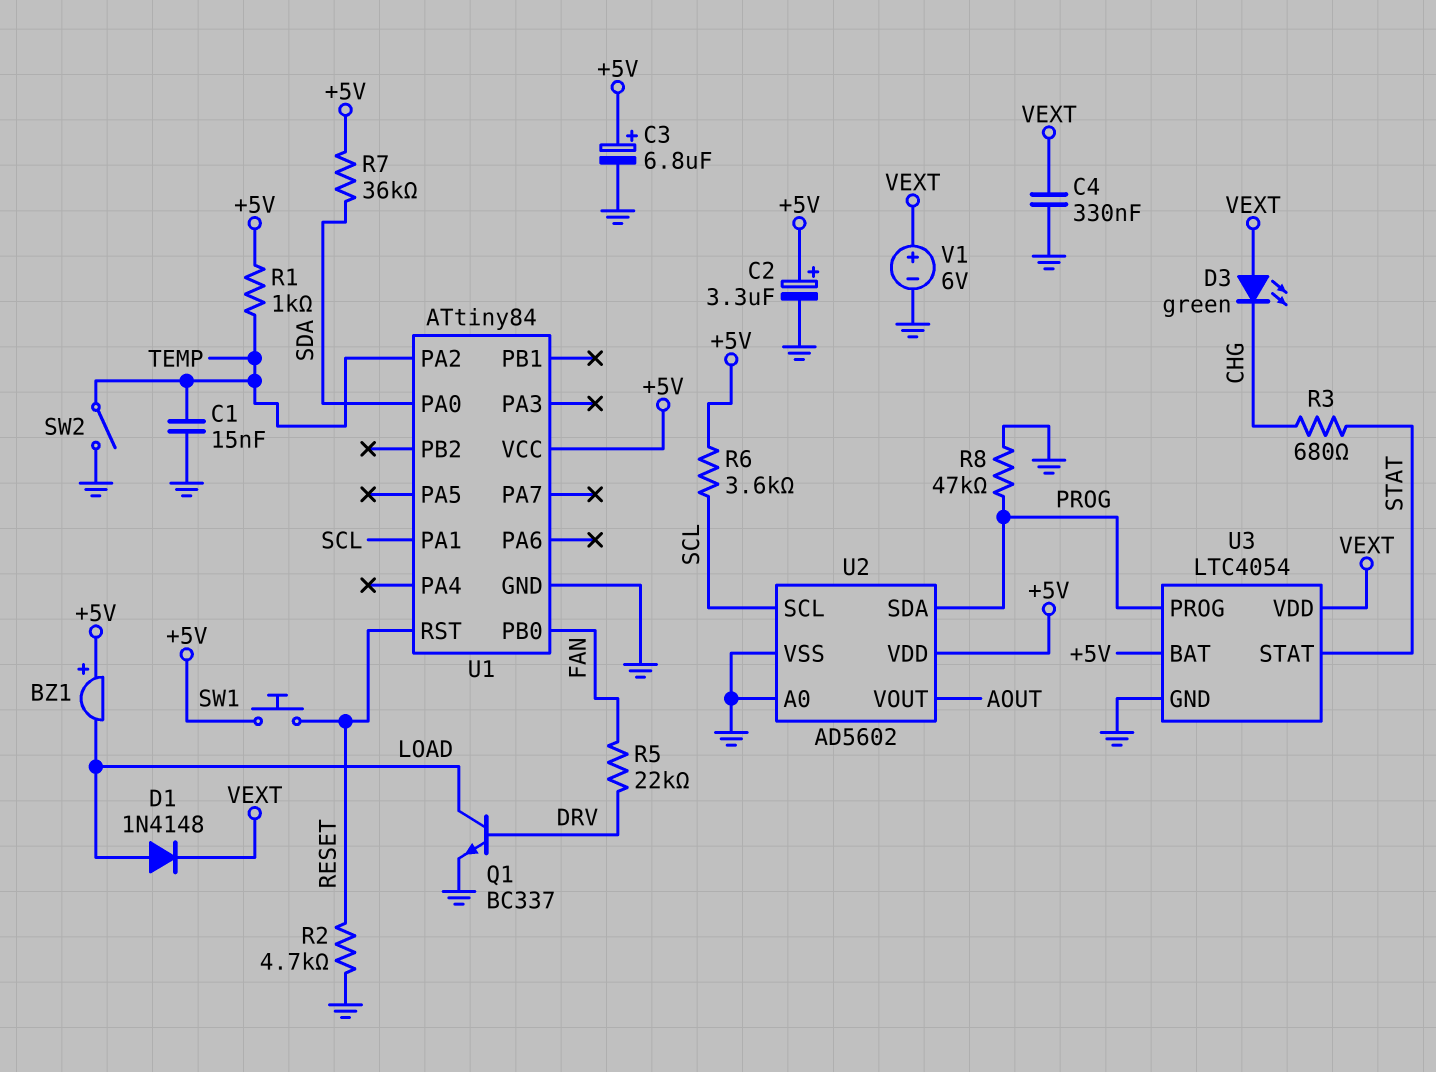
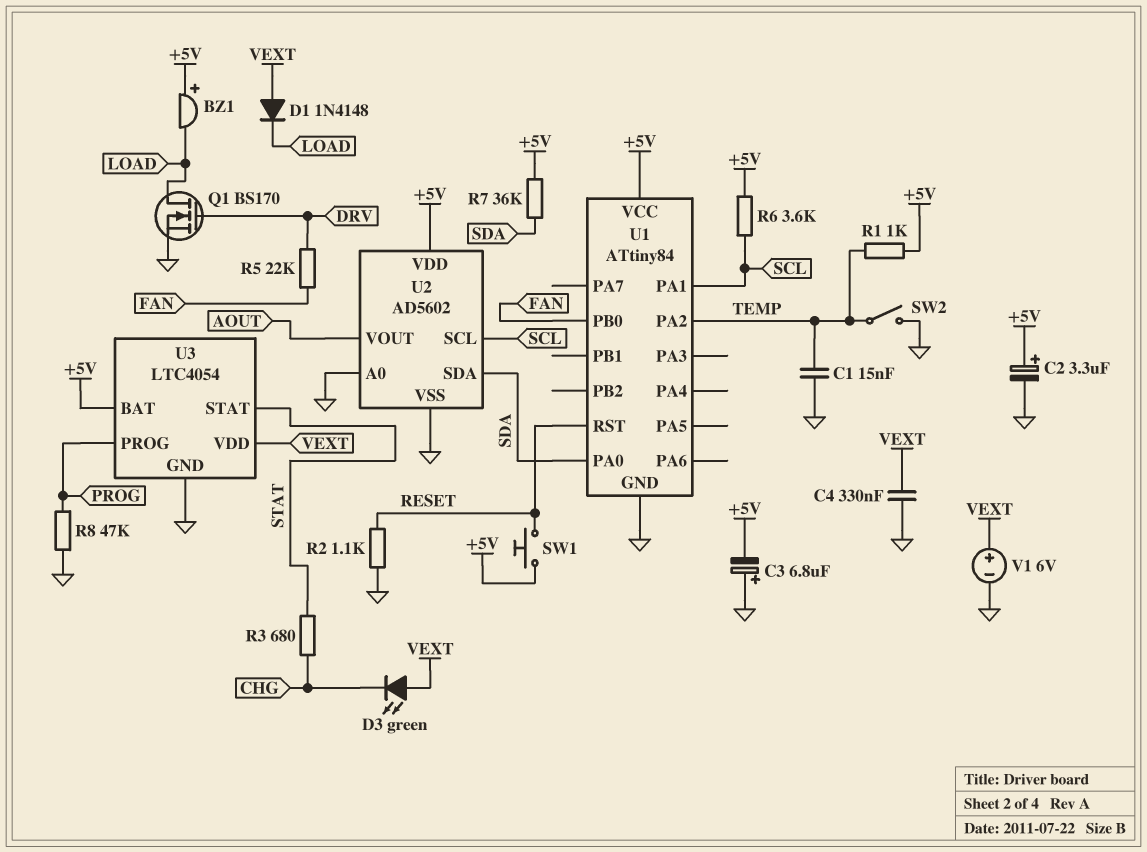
C3: 6.8uF (plus +5V, minus GND) -> 6.8uF (plus GND, minus +5V)
D1: diode 1N4148 (A LOAD, K VEXT) -> diode 1N4148 (A VEXT, K LOAD)
Q1: NPN BC337 (B DRV, C LOAD, E GND) -> NMOS BS170 (G DRV, D LOAD, S GND)
R2: 4.7k (GND, RESET) -> 1.1k (GND, RESET)
U2 pin SDA: PROG -> SDA

